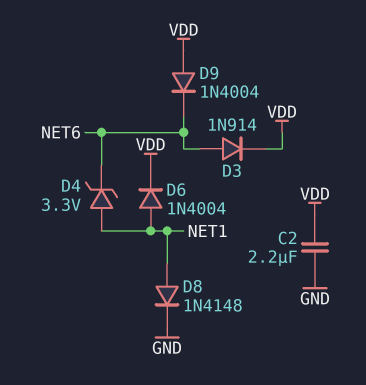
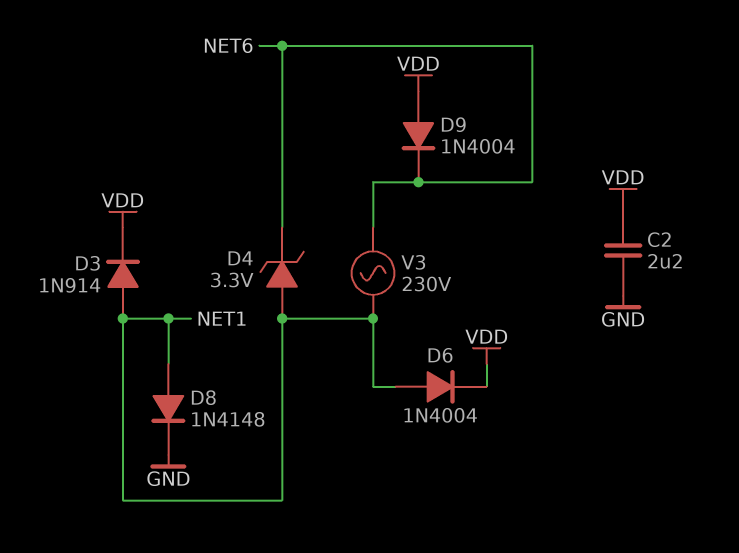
D3: diode 1N914 (A NET6, K VDD) -> diode 1N914 (A NET1, K VDD)
V3: none -> AC 230V (NET1, NET6)

